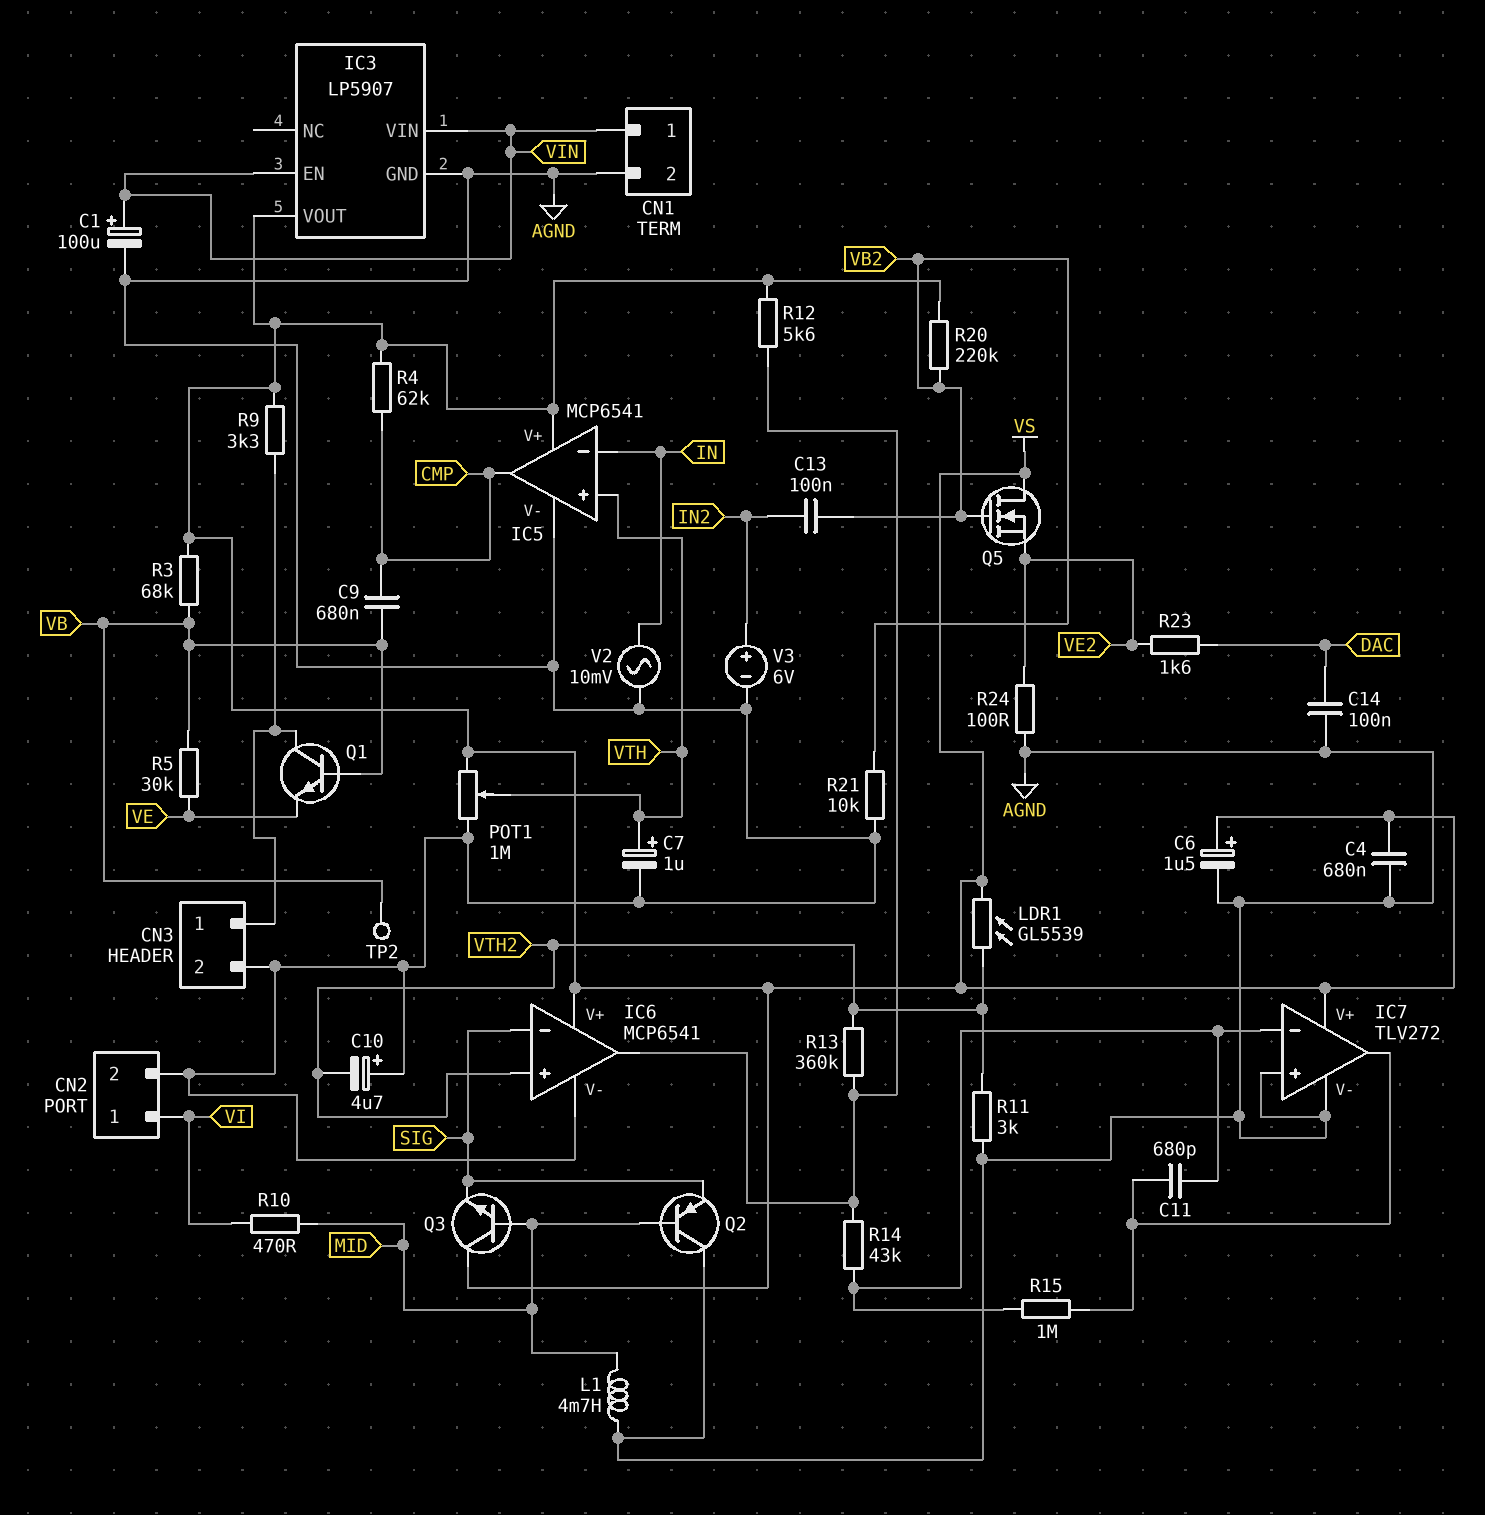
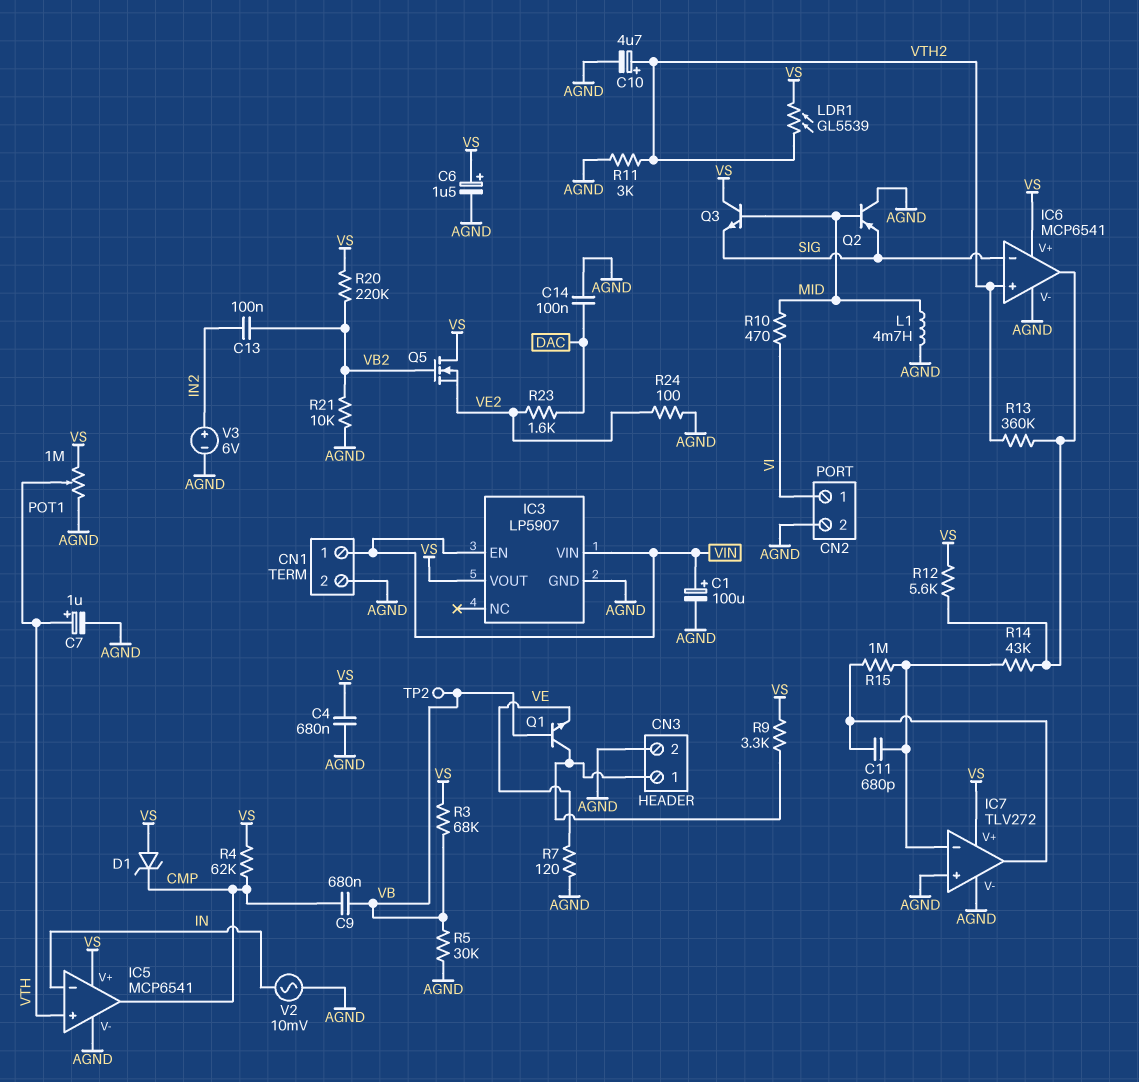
C10: 4.7uF (plus AGND, minus VTH2) -> 4.7uF (plus VTH2, minus AGND)
D1: none -> zener (A VS, K CMP)
R5: 30k (VB, VE) -> 30k (AGND, VB)
R7: none -> 120 (AGND, VE)

